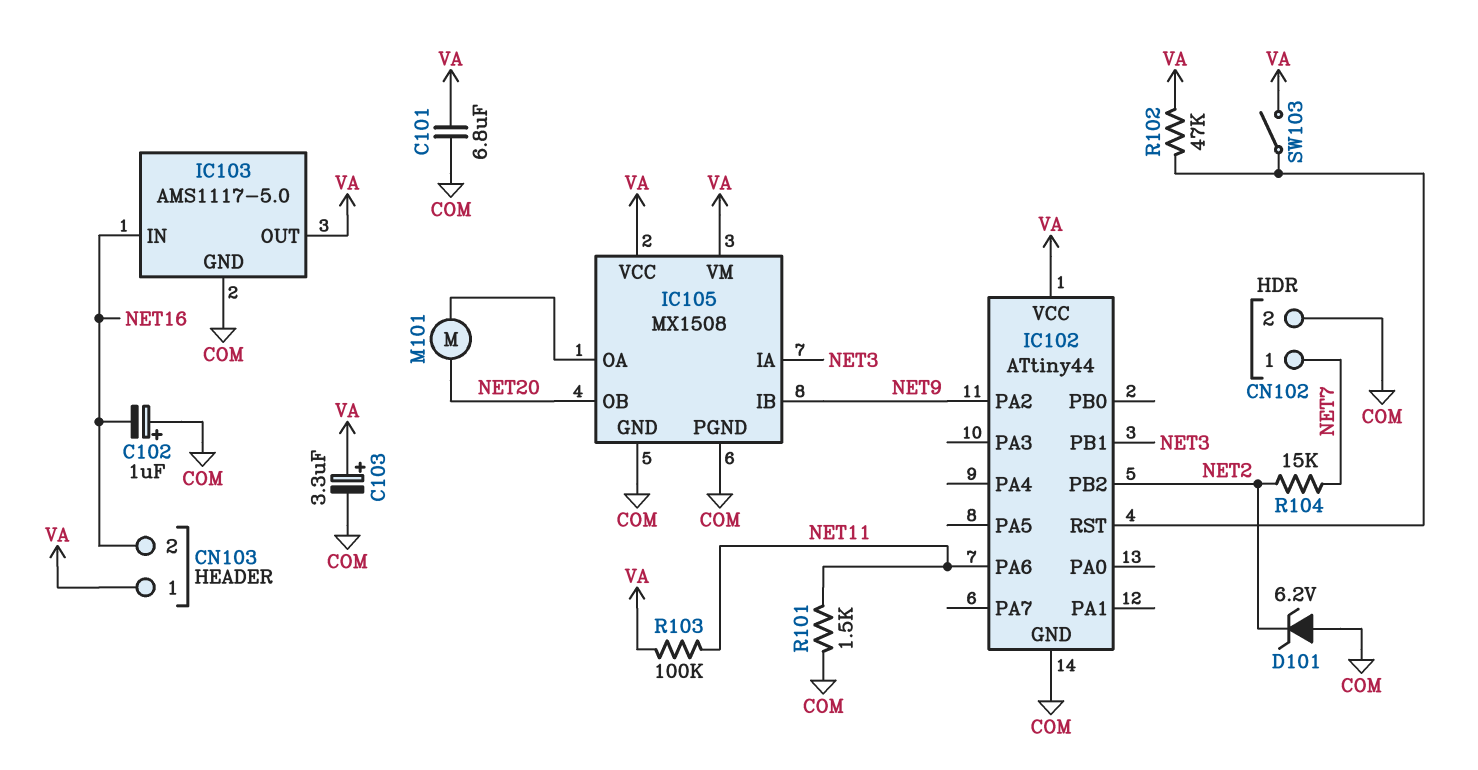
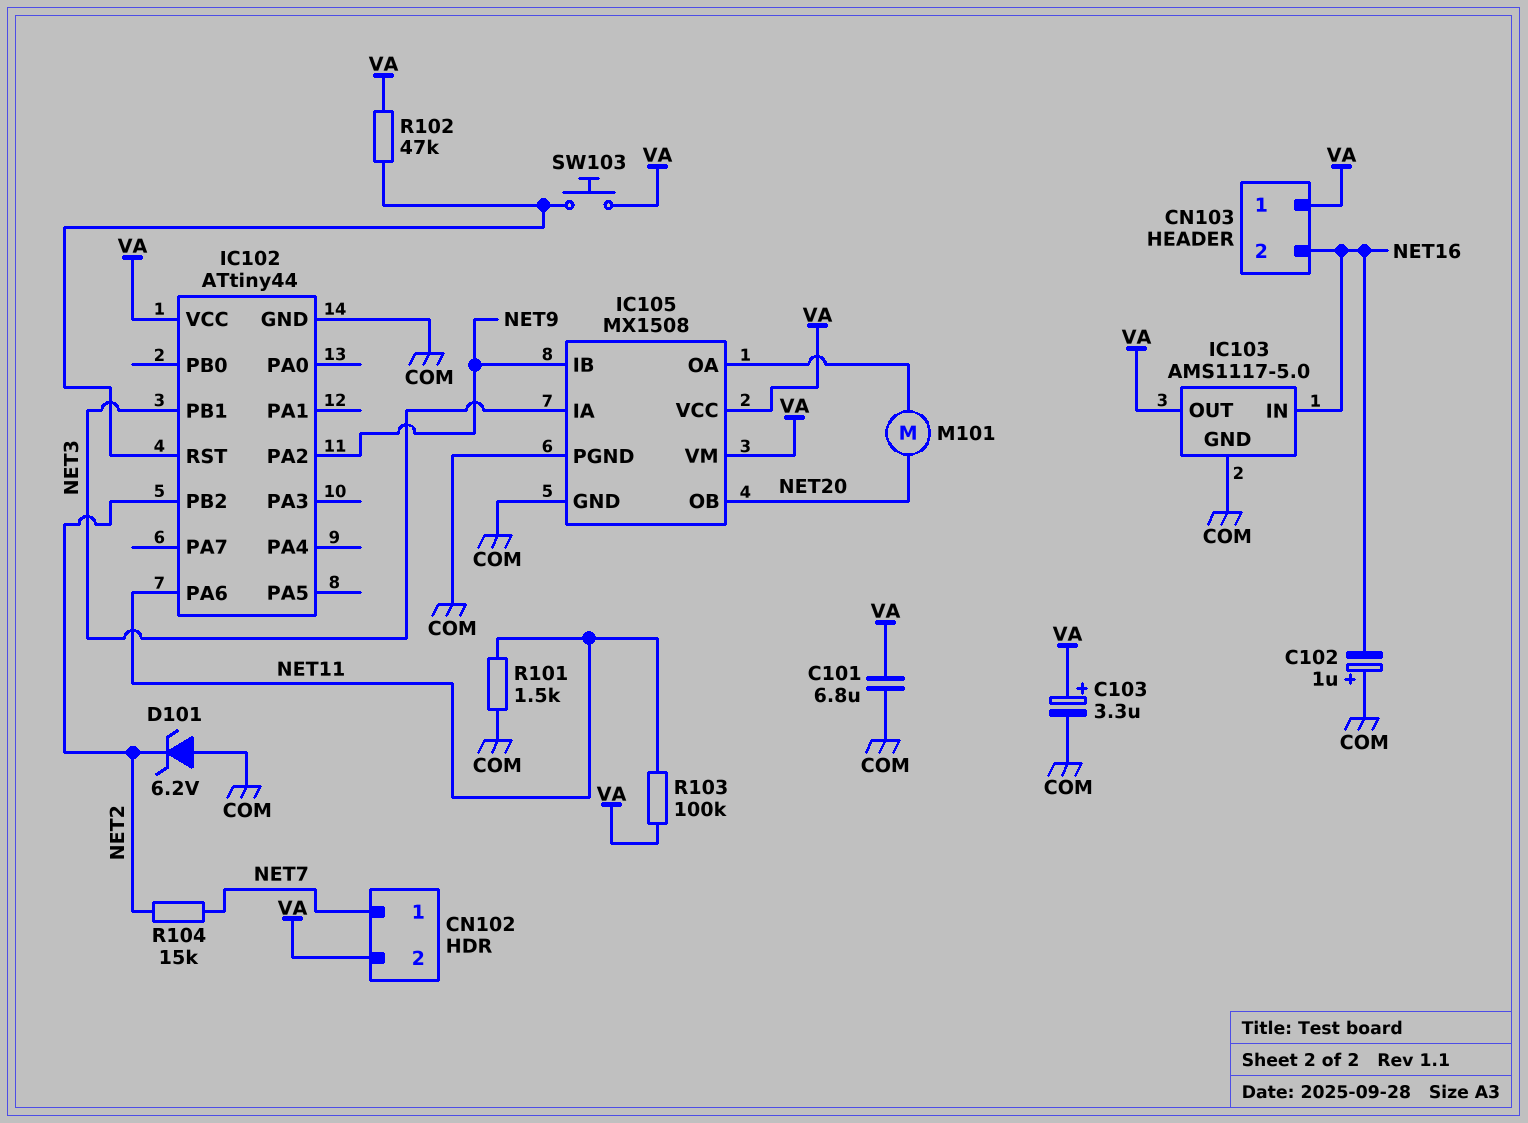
CN102 pin 2: COM -> VA
SW103: switch (IC102/RST, VA) -> button (IC102/RST, VA)

